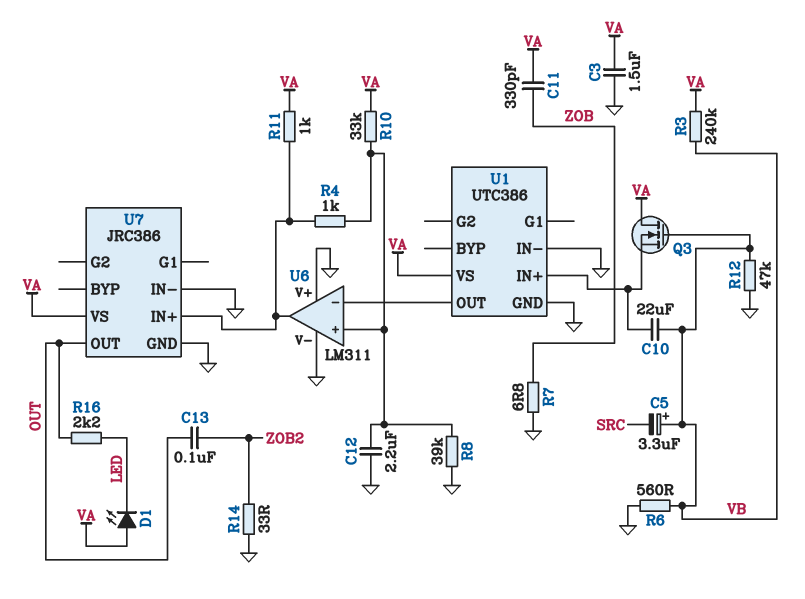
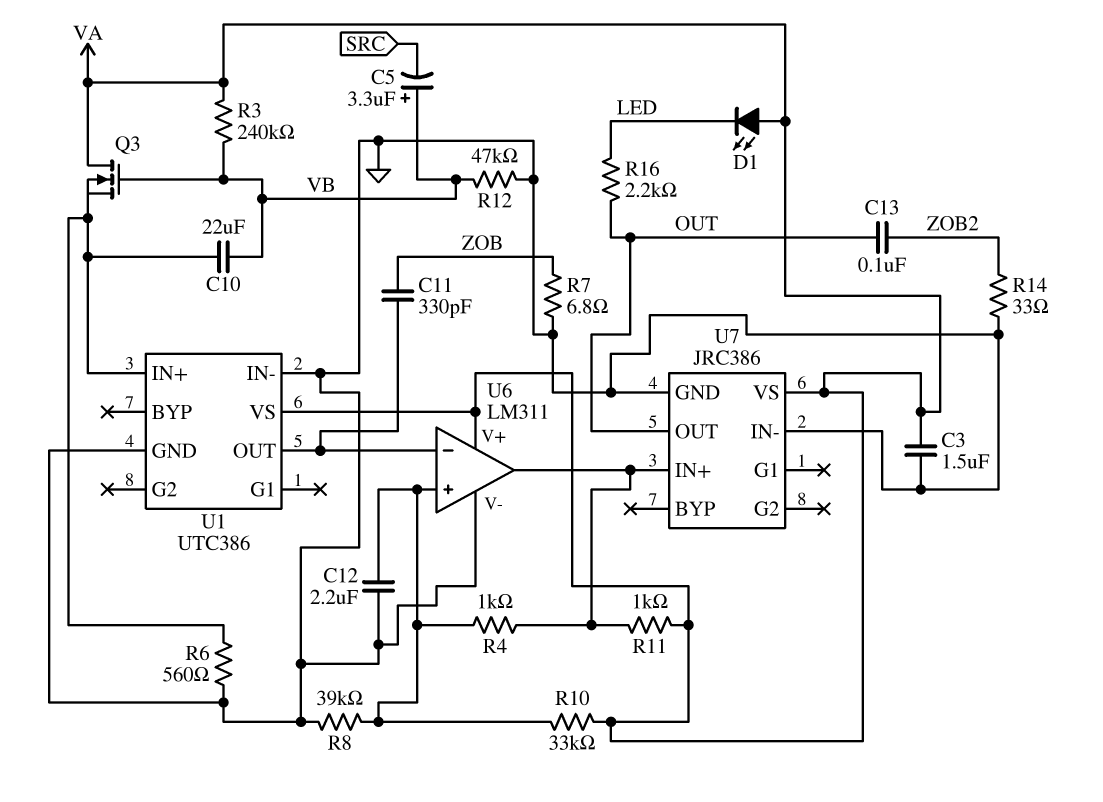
C11: 330pF (VA, ZOB) -> 330pF (U1/OUT, ZOB)
R6: 560 (GND, VB) -> 560 (GND, U1/IN+)
U6 pin V+: GND -> VA

